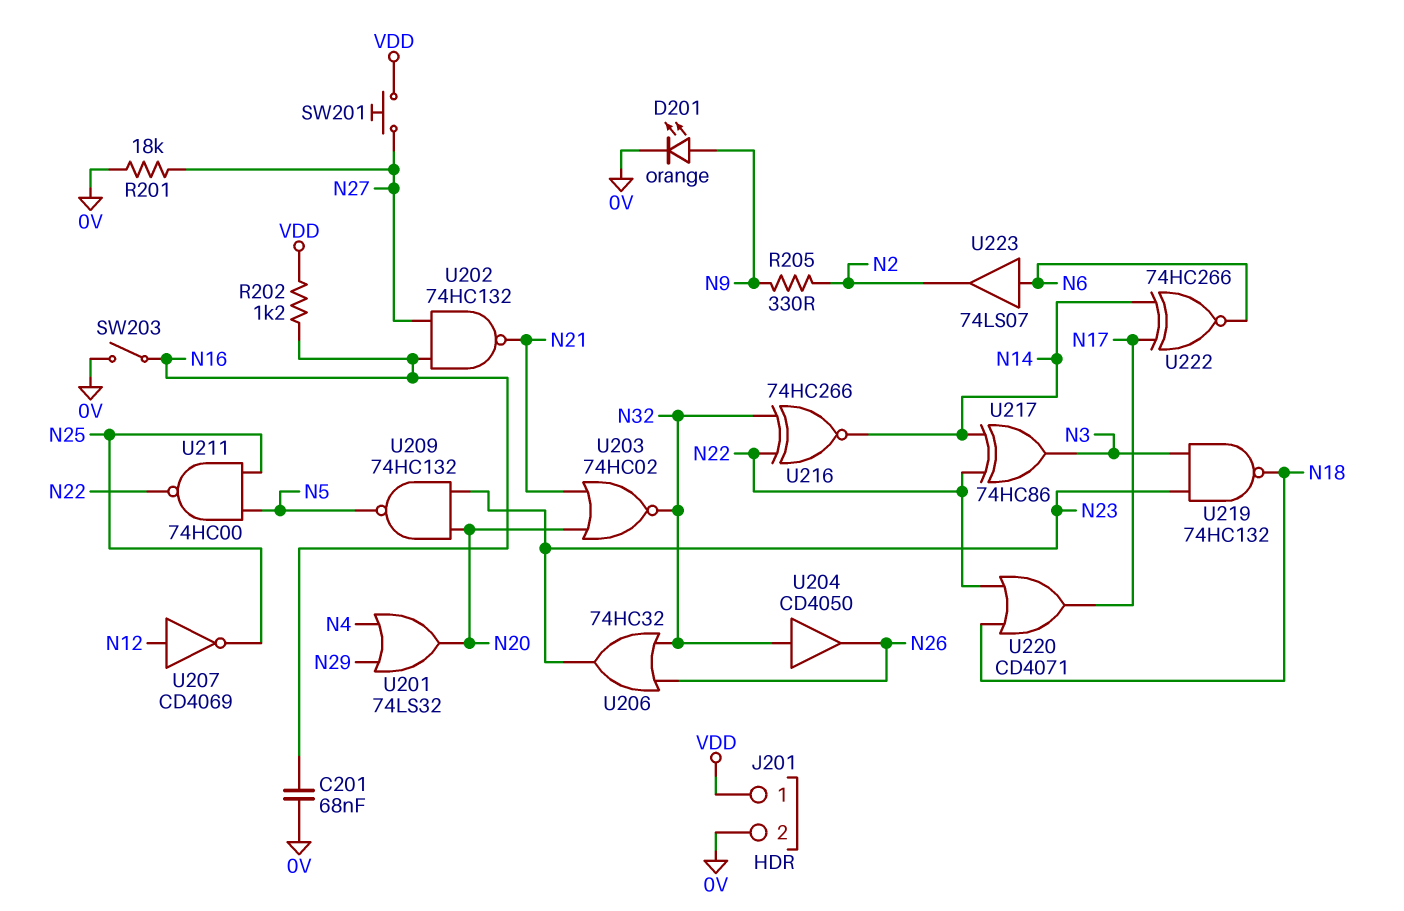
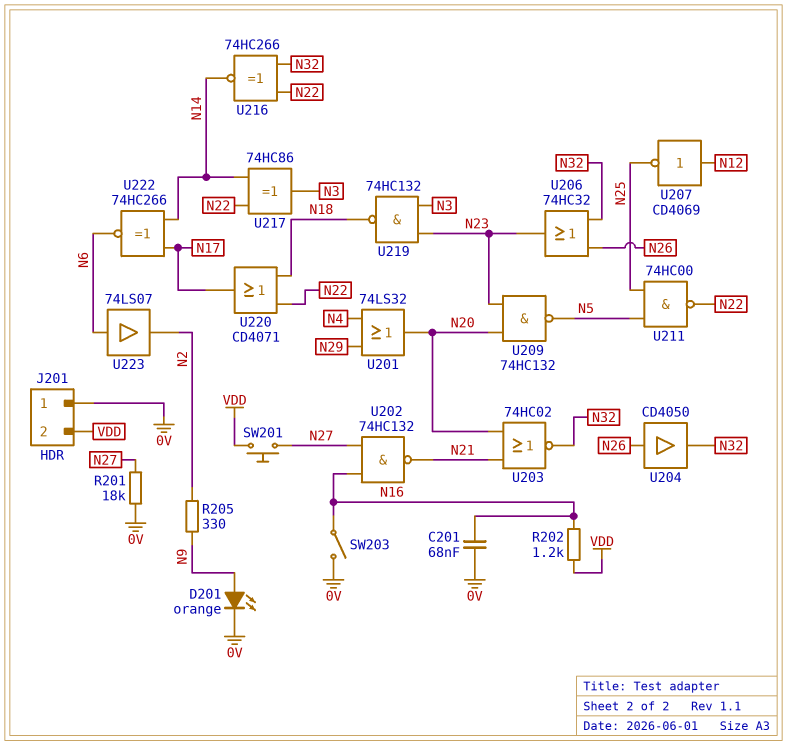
J201 pin 1: VDD -> 0V
J201 pin 2: 0V -> VDD
U204: buffer CD4050 (in N32, out N26) -> buffer CD4050 (in N26, out N32)

